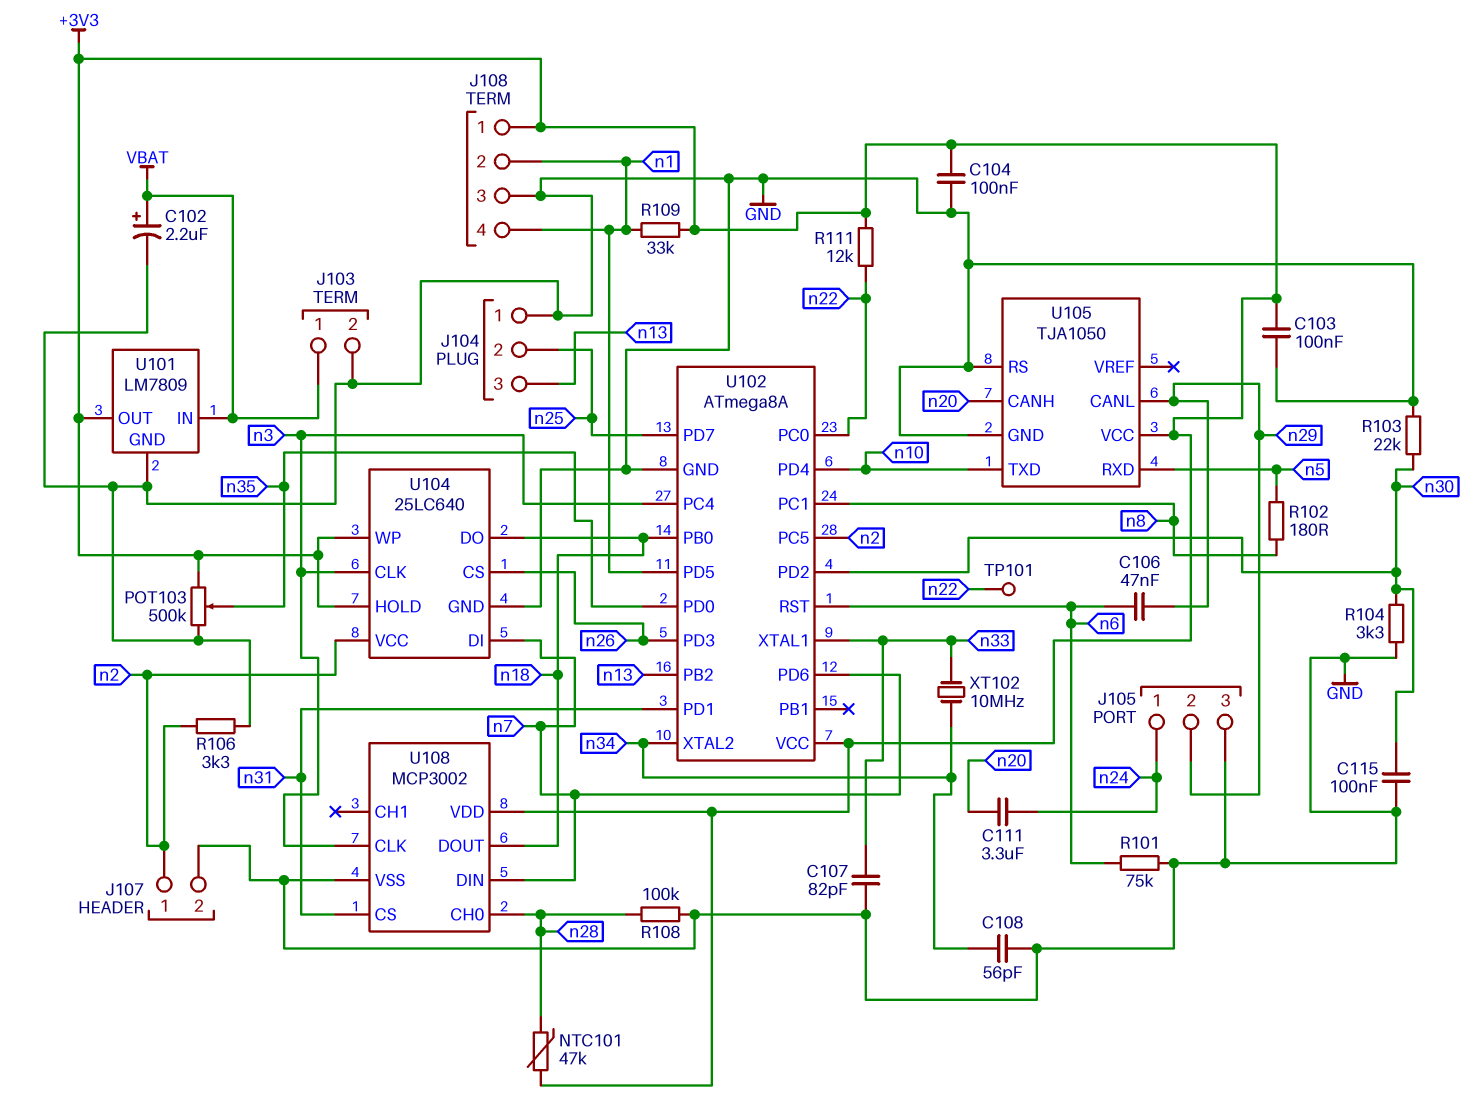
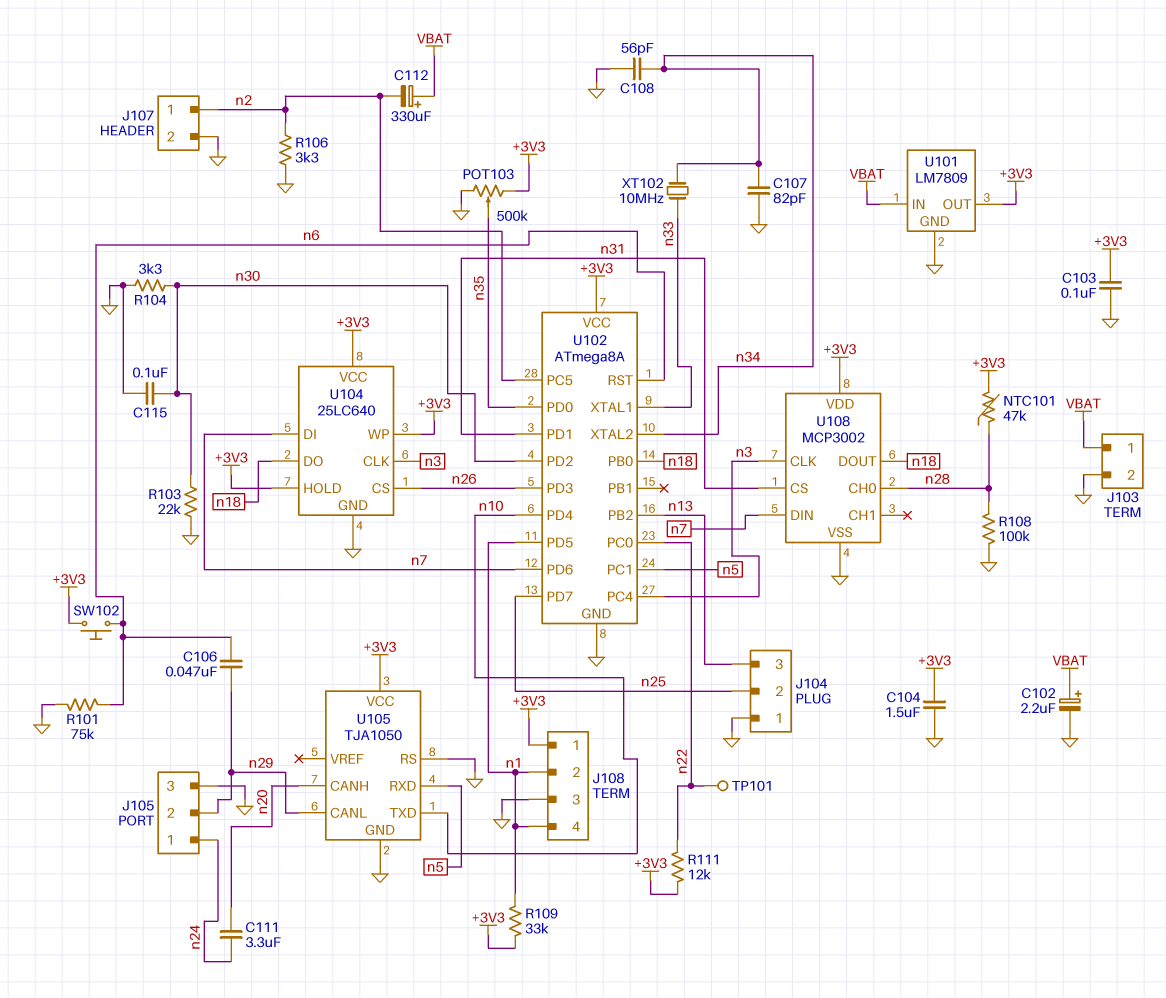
C104: 100nF (+3V3, GND) -> 1.5uF (+3V3, GND)
C107: 82pF (GND, n33) -> 82pF (GND, n34)
C112: none -> 330uF (plus VBAT, minus n2)
R102: 180 (n5, n8) -> none
SW102: none -> button (+3V3, n6)
U102 pin PC1: n8 -> n5
U104 pin VCC: n2 -> +3V3

